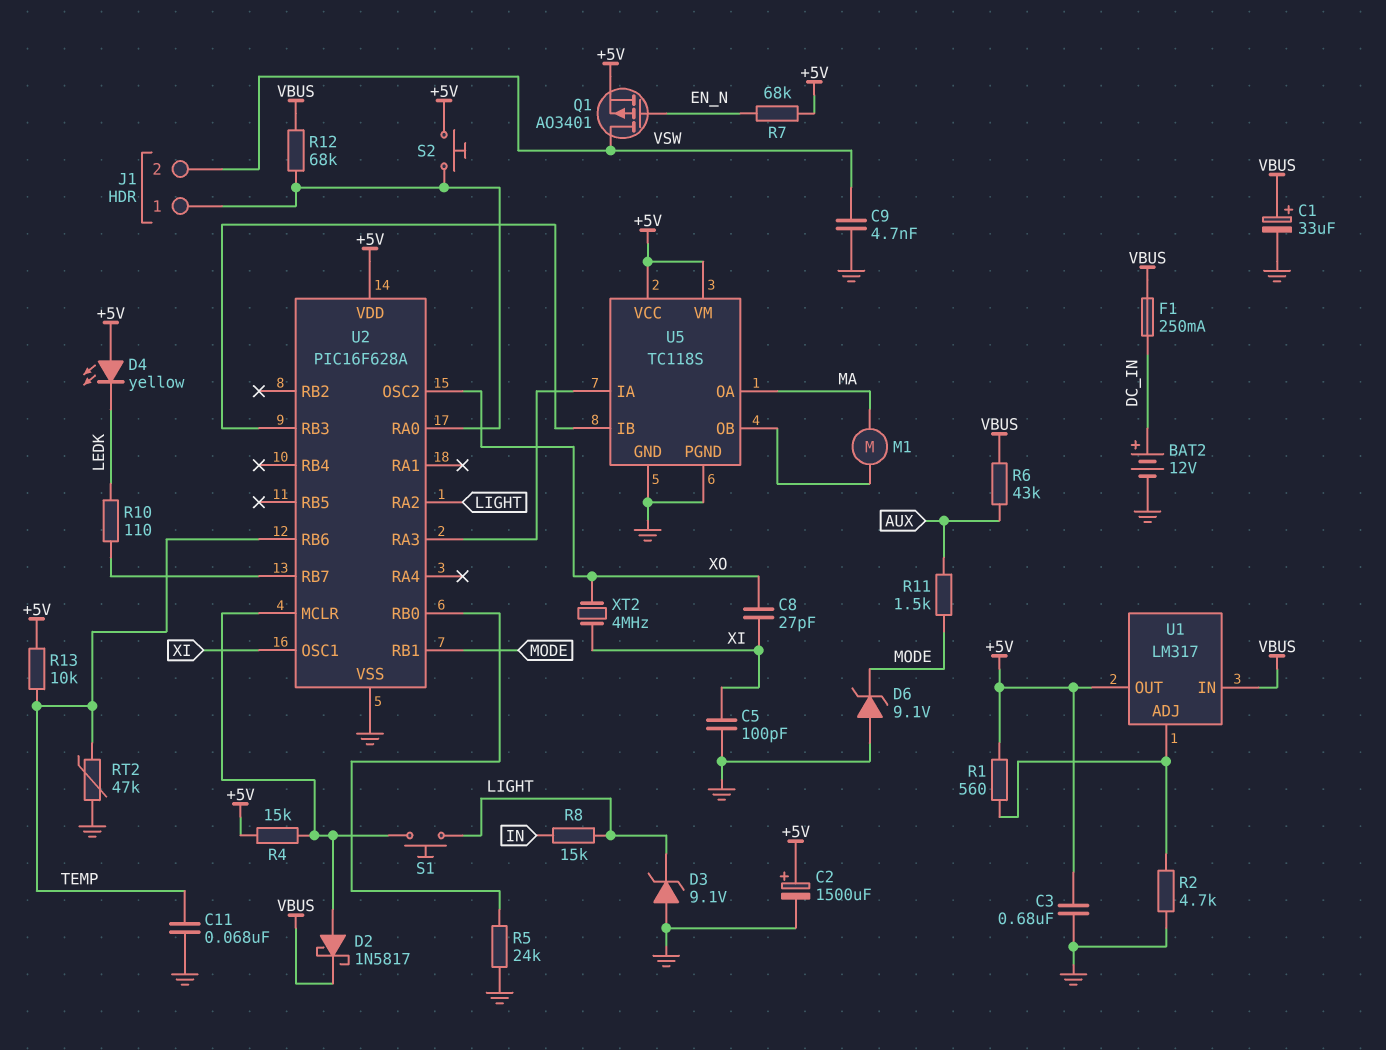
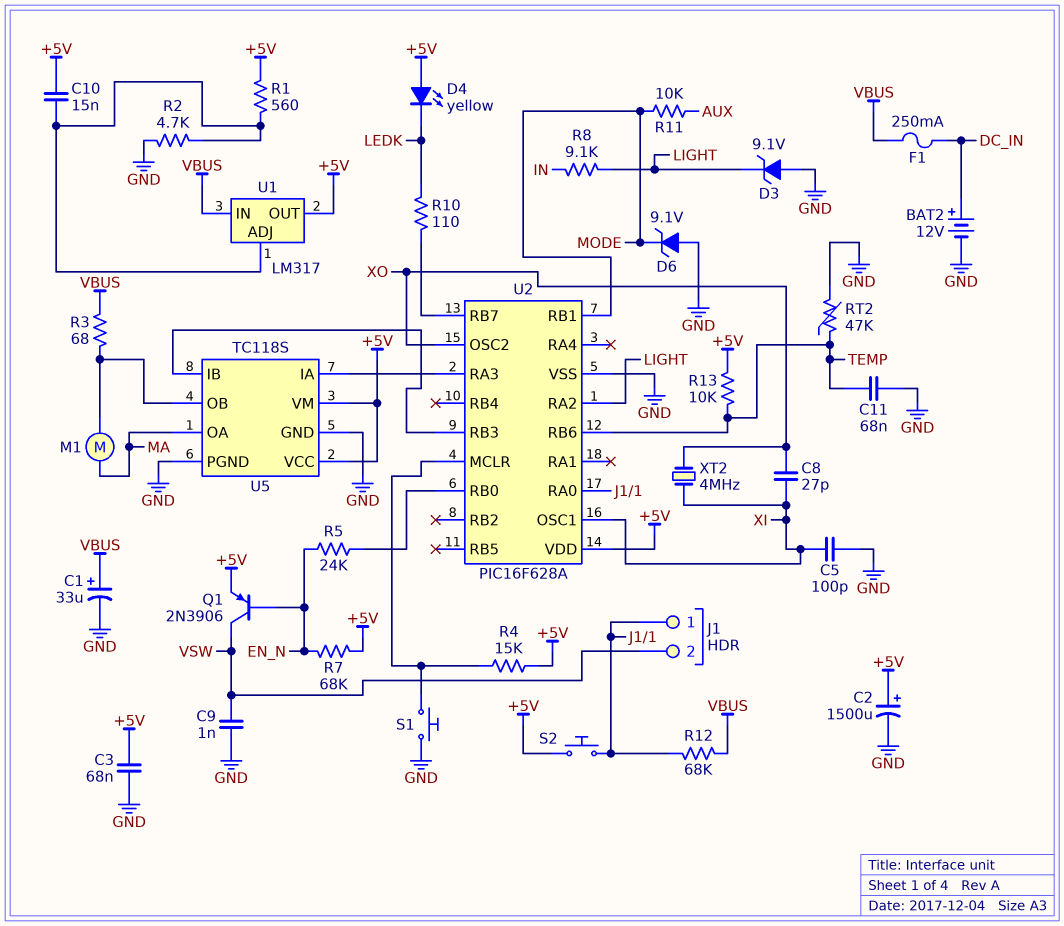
C3: 680nF (+5V, GND) -> 68nF (+5V, GND)
C9: 4.7nF (GND, VSW) -> 1nF (GND, VSW)
C10: none -> 15nF (+5V, U1/ADJ)
D2: schottky 1N5817 (A U2/MCLR, K VBUS) -> none
Q1: PMOS AO3401 (G EN_N, D VSW, S +5V) -> PNP 2N3906 (B EN_N, C VSW, E +5V)
R3: none -> 68 (U5/OB, VBUS)
R5: 24k (GND, U2/RB0) -> 24k (EN_N, U2/RB0)
R6: 43k (AUX, VBUS) -> none
R8: 15k (IN, LIGHT) -> 9.1k (IN, LIGHT)
R11: 1.5k (AUX, MODE) -> 10k (AUX, MODE)
S1: button (LIGHT, U2/MCLR) -> button (GND, U2/MCLR)

